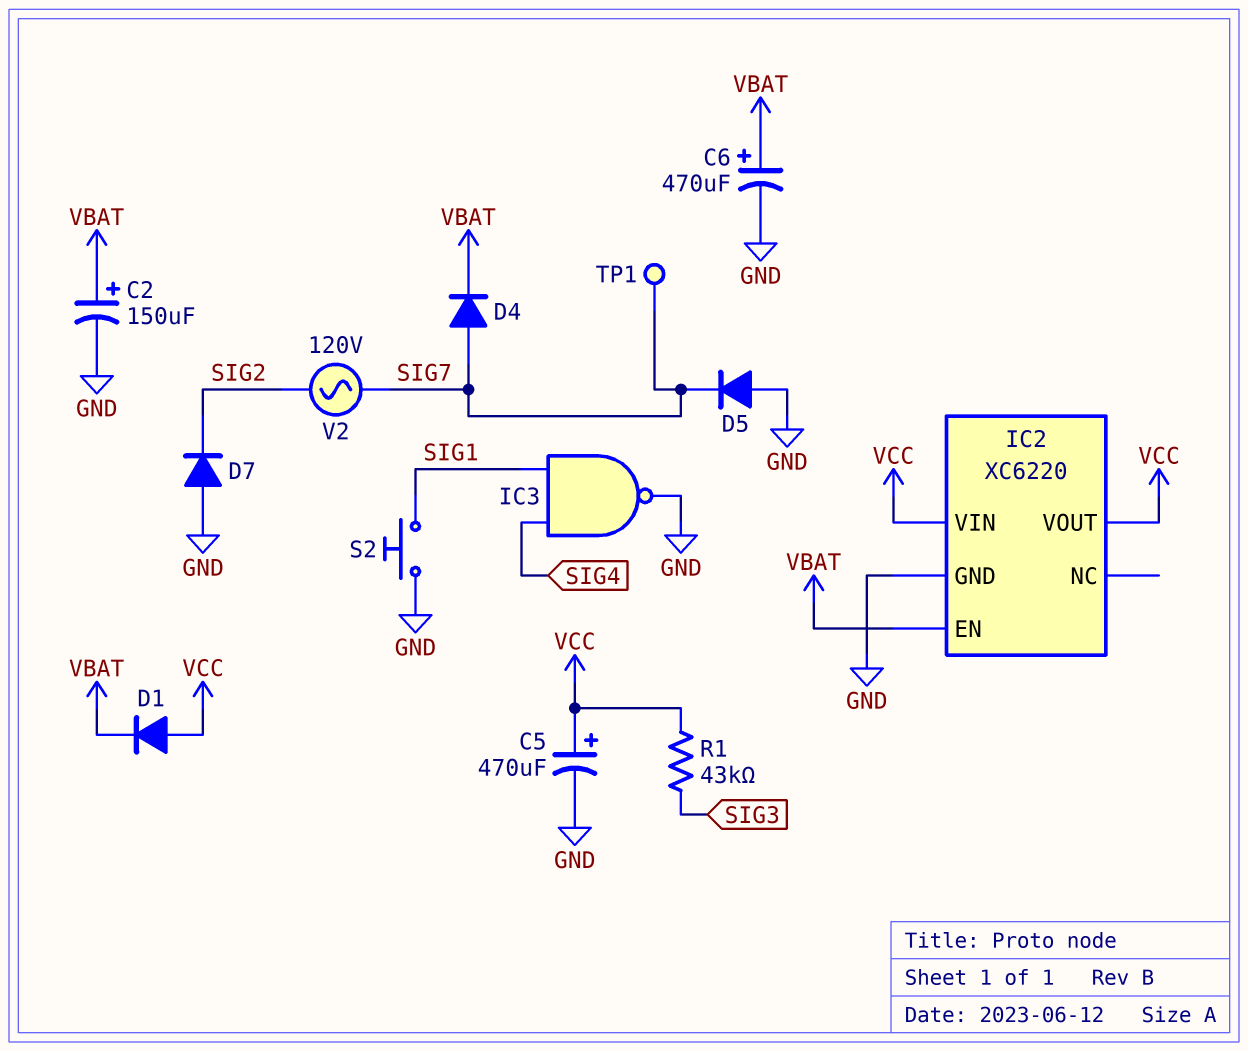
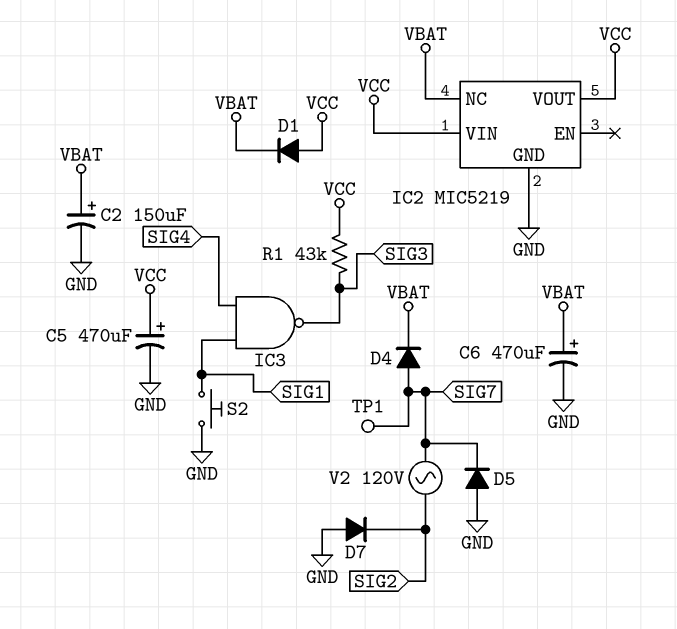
IC2: XC6220 -> MIC5219
IC2 pin EN: VBAT -> none
IC2 pin NC: none -> VBAT
IC3: NAND (in SIG1, in SIG4, out GND) -> NAND (in SIG1, in SIG4, out SIG3)

